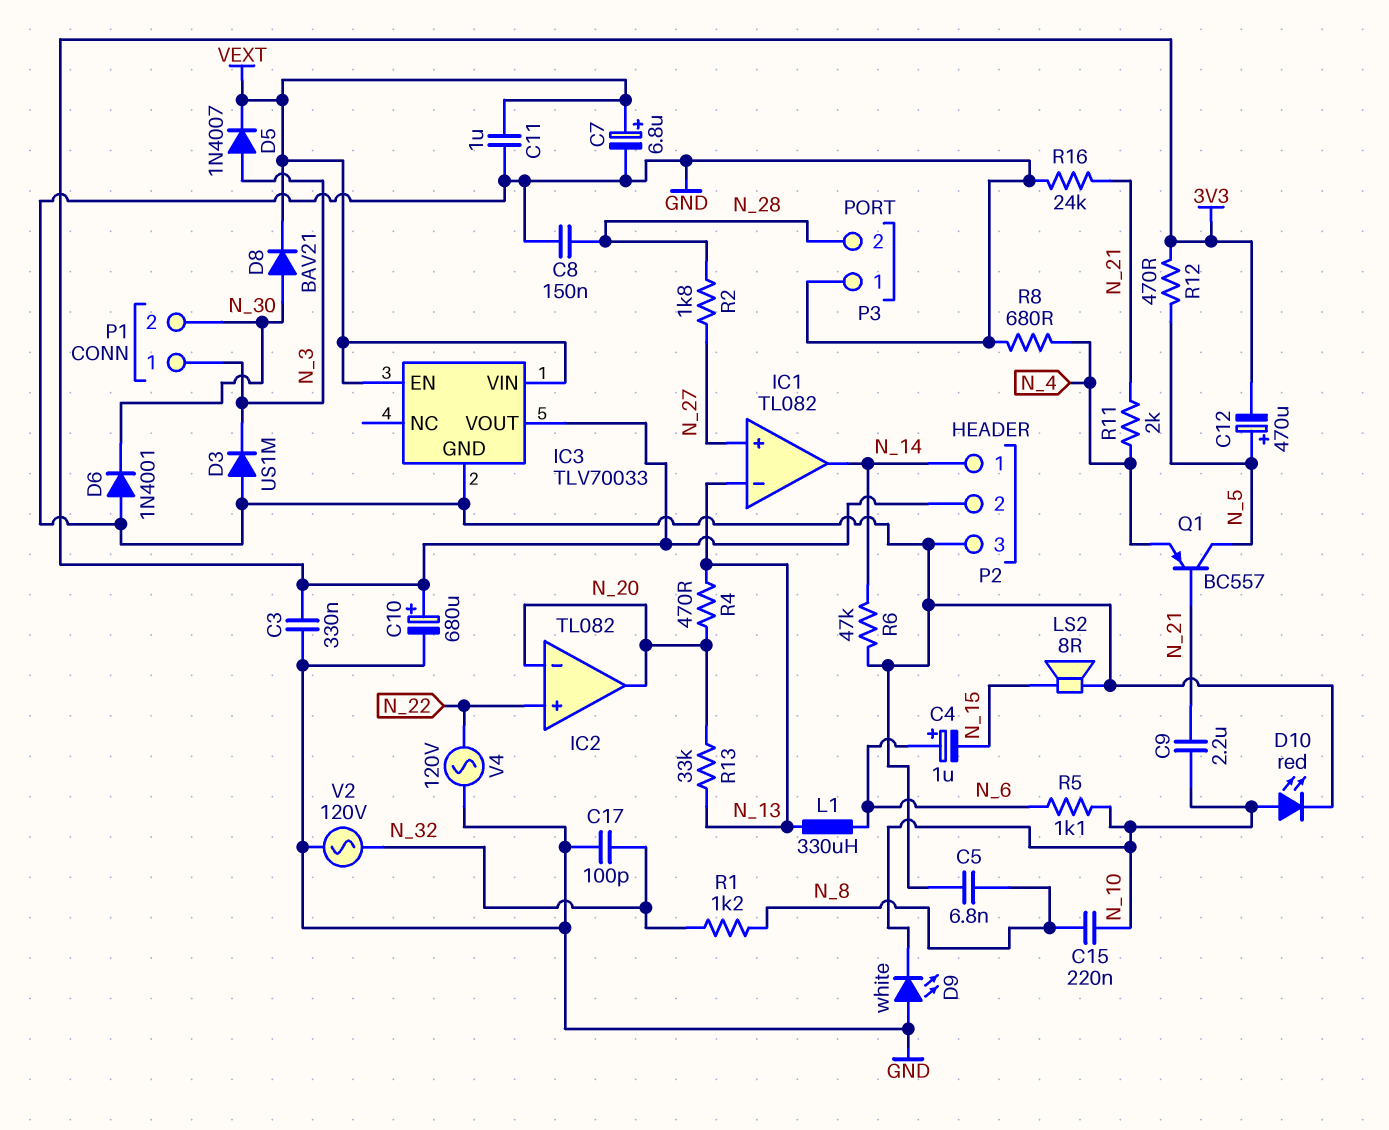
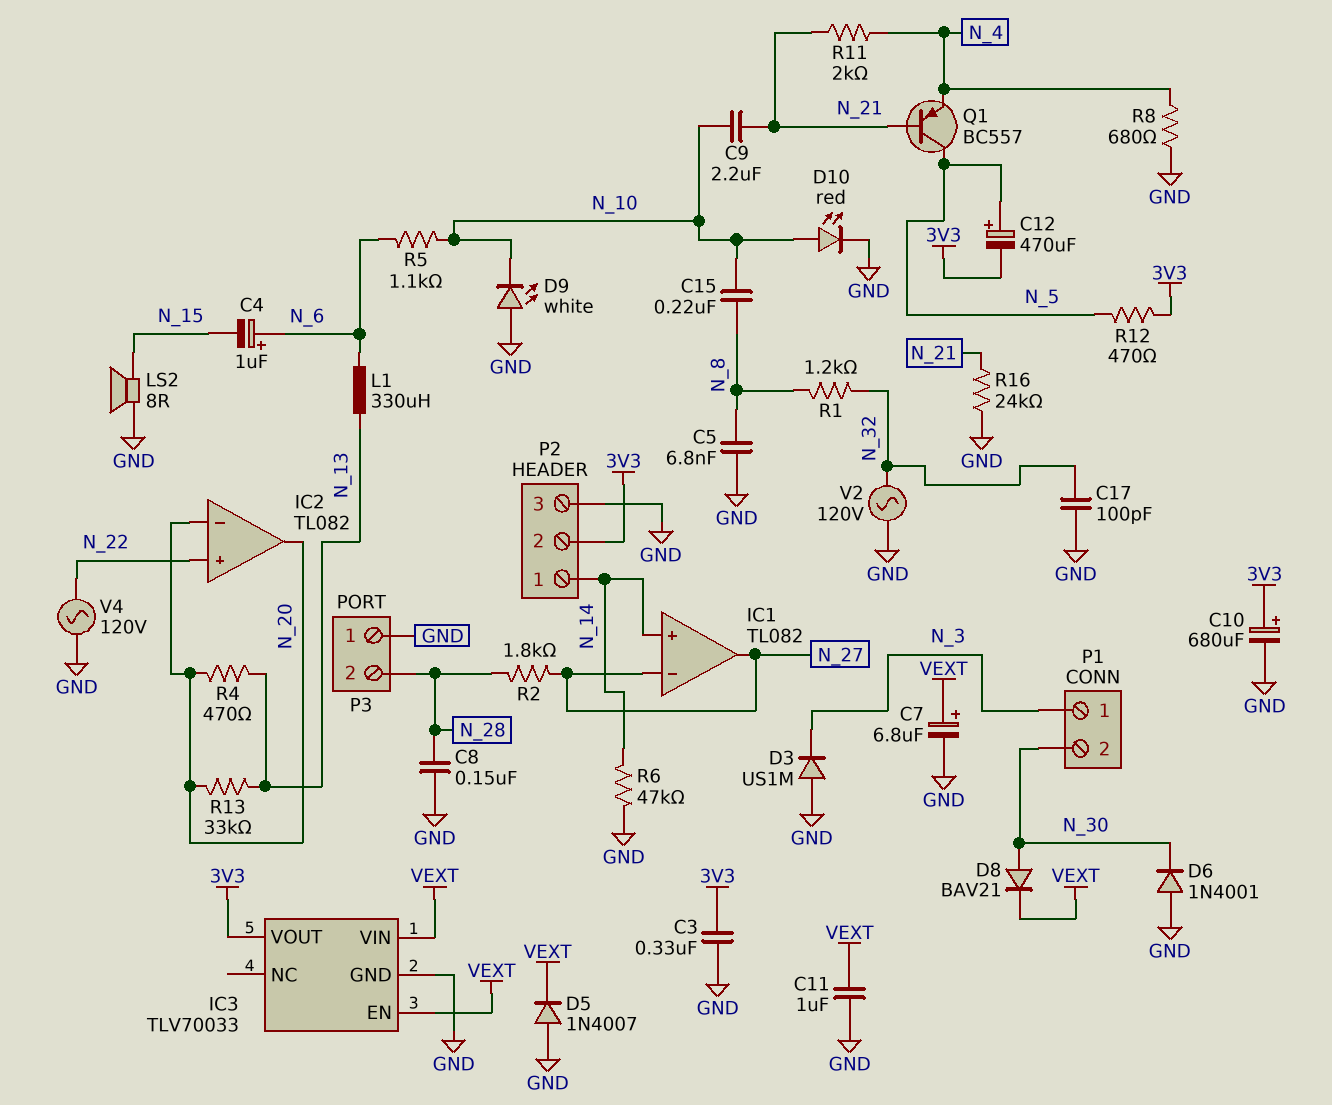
D5: diode 1N4007 (A N_3, K VEXT) -> diode 1N4007 (A GND, K VEXT)
IC1 pin in+: N_27 -> N_14
IC1 pin in-: N_13 -> N_27
IC1 pin out: N_14 -> N_27

